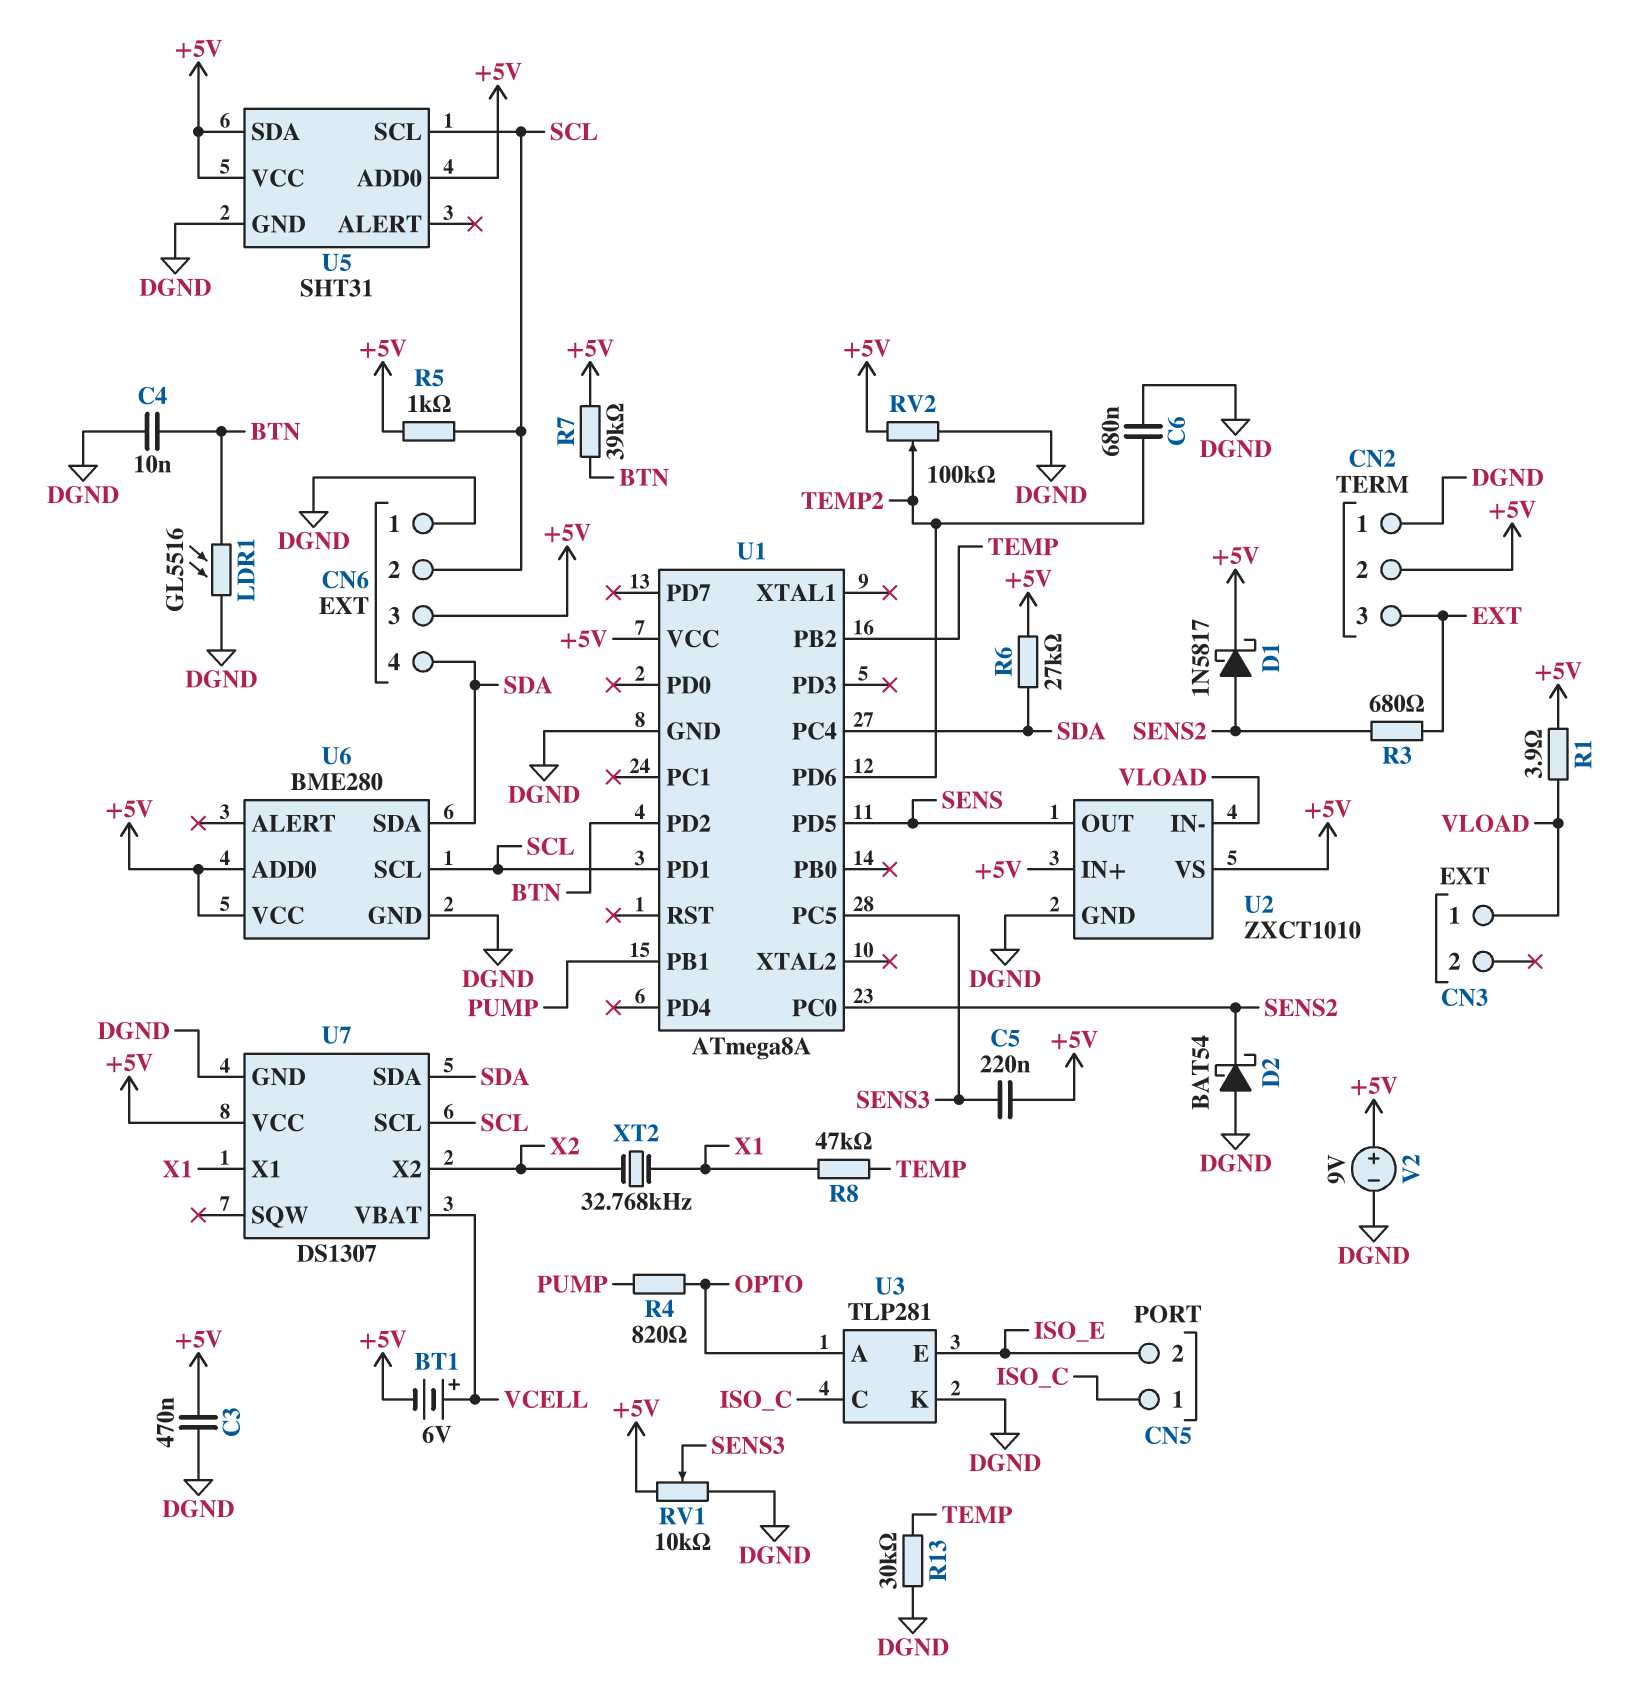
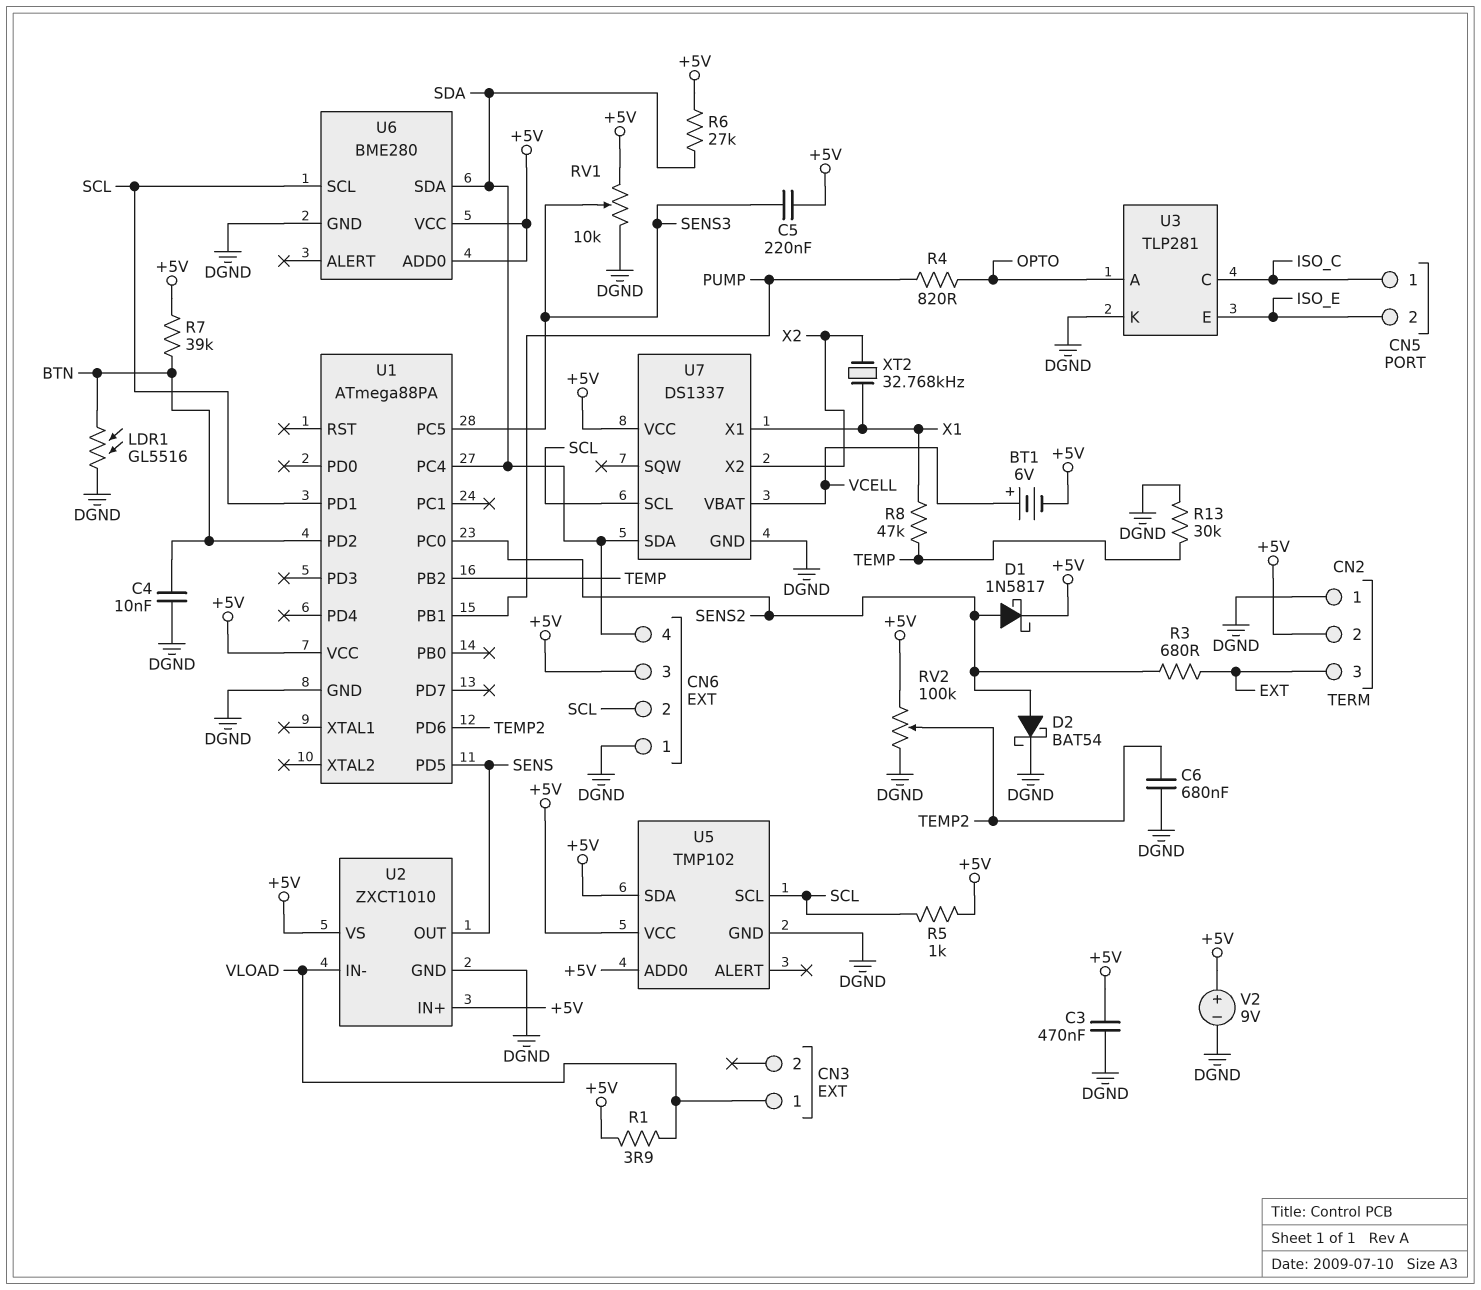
D2: schottky BAT54 (A DGND, K SENS2) -> schottky BAT54 (A SENS2, K DGND)
U1: ATmega8A -> ATmega88PA
U5: SHT31 -> TMP102
U7: DS1307 -> DS1337

